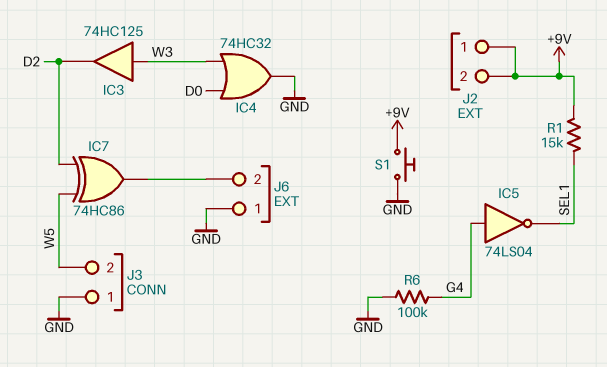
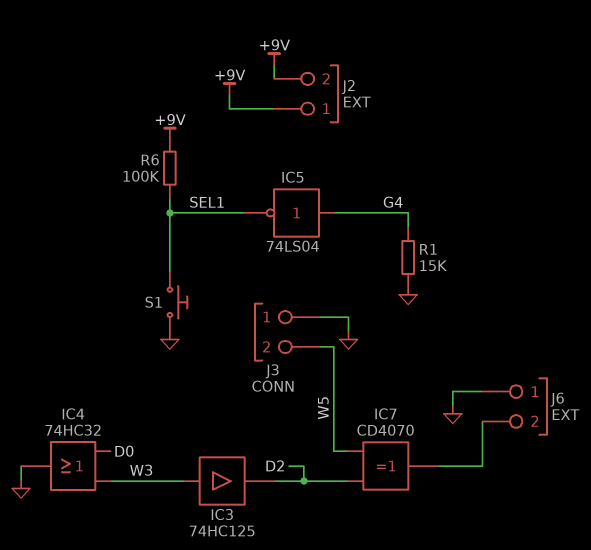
IC7: XOR 74HC86 (in D2, in W5, out J6/2) -> XOR CD4070 (in D2, in W5, out J6/2)
R1: 15k (+9V, SEL1) -> 15k (G4, GND)
R6: 100k (G4, GND) -> 100k (+9V, SEL1)
S1: button (+9V, GND) -> button (GND, SEL1)

